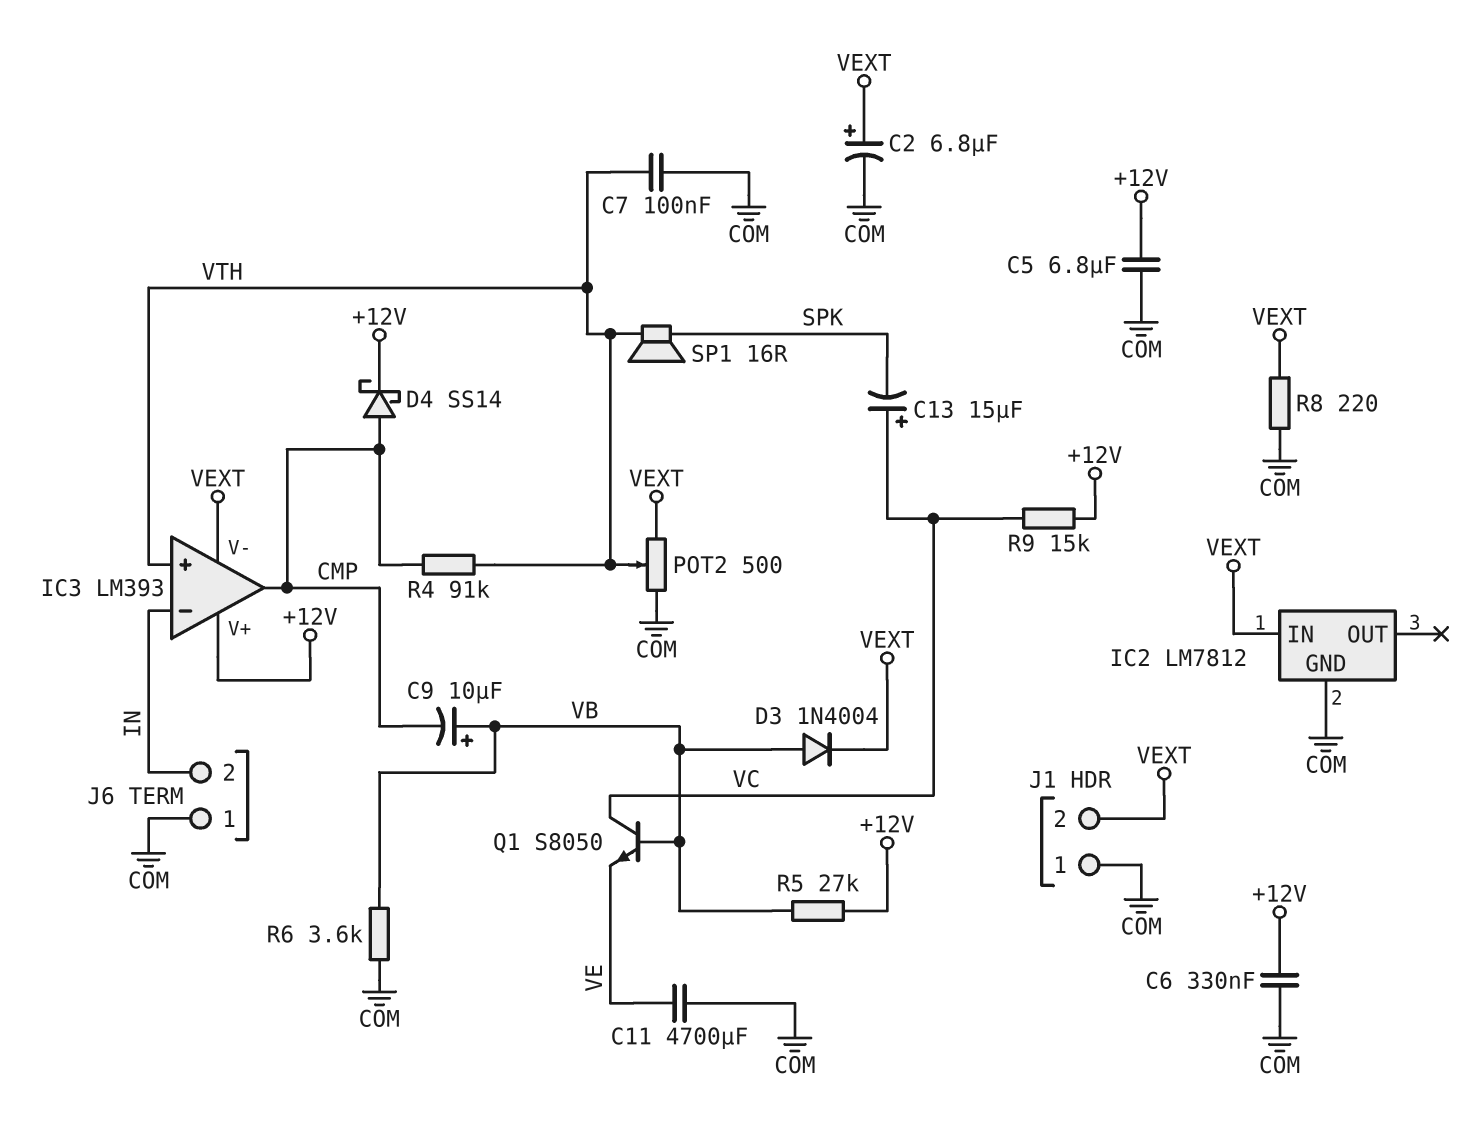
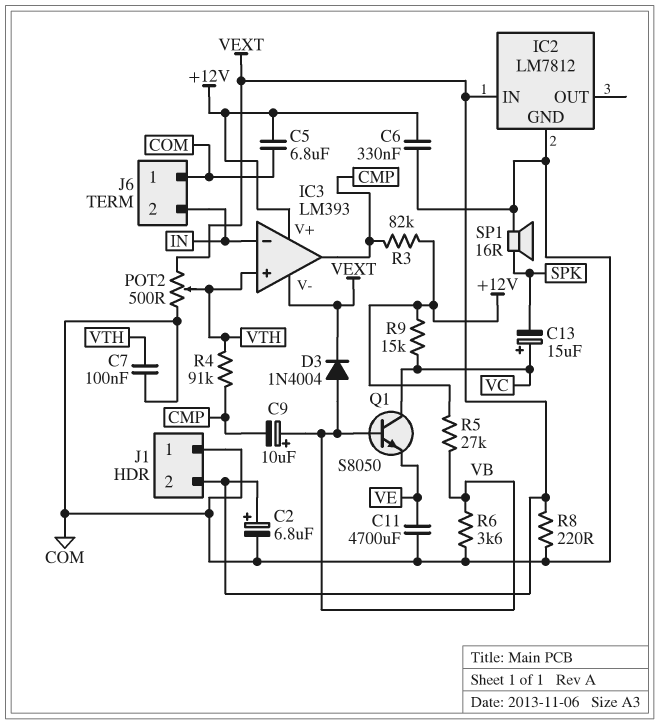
D4: schottky SS14 (A CMP, K +12V) -> none
R3: none -> 82k (+12V, CMP)
SP1: speaker 16R (SPK, VTH) -> speaker 16R (COM, SPK)

